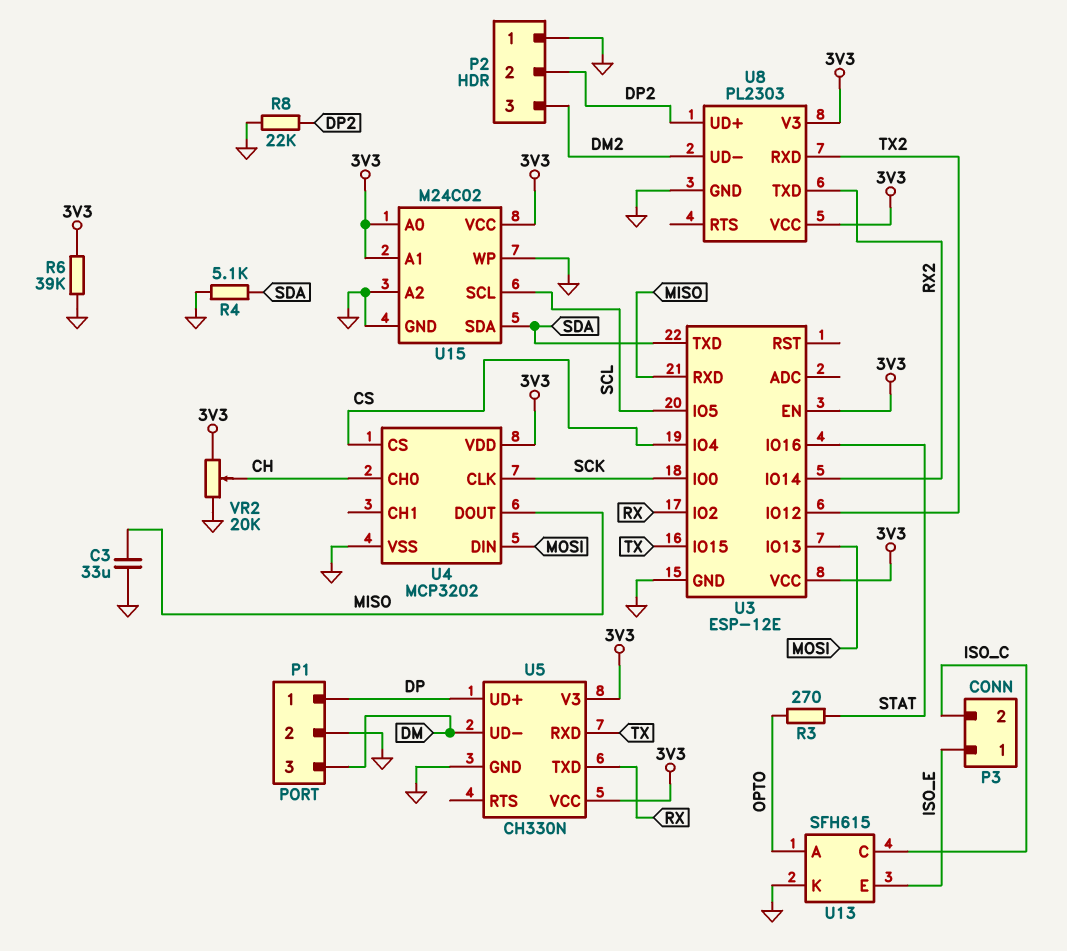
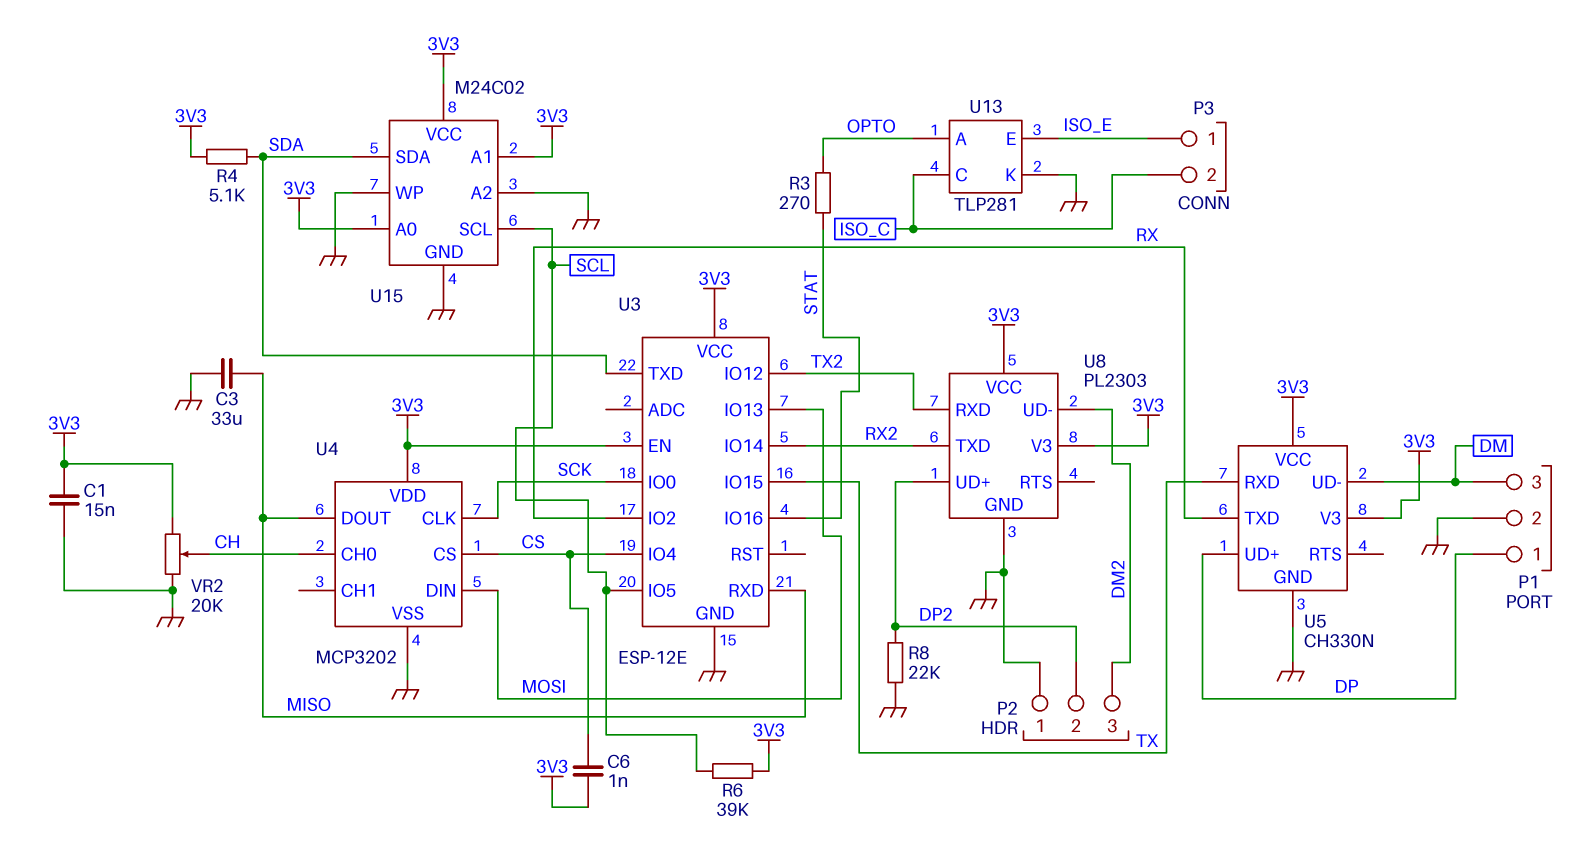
C1: none -> 15nF (3V3, GND)
C6: none -> 1nF (3V3, CS)
R4: 5.1k (GND, SDA) -> 5.1k (3V3, SDA)
R6: 39k (3V3, GND) -> 39k (3V3, SCL)
U13: SFH615 -> TLP281

